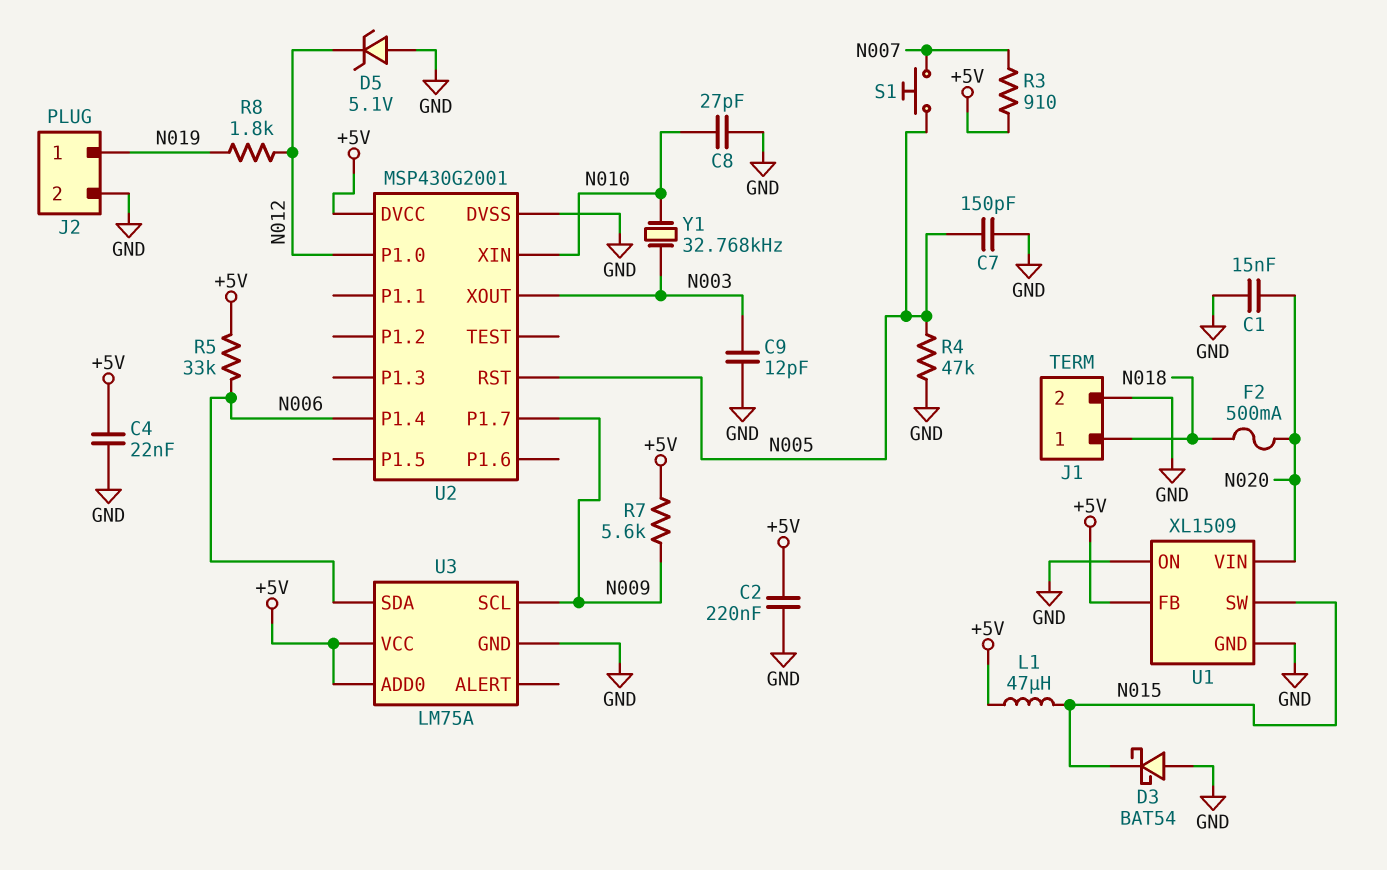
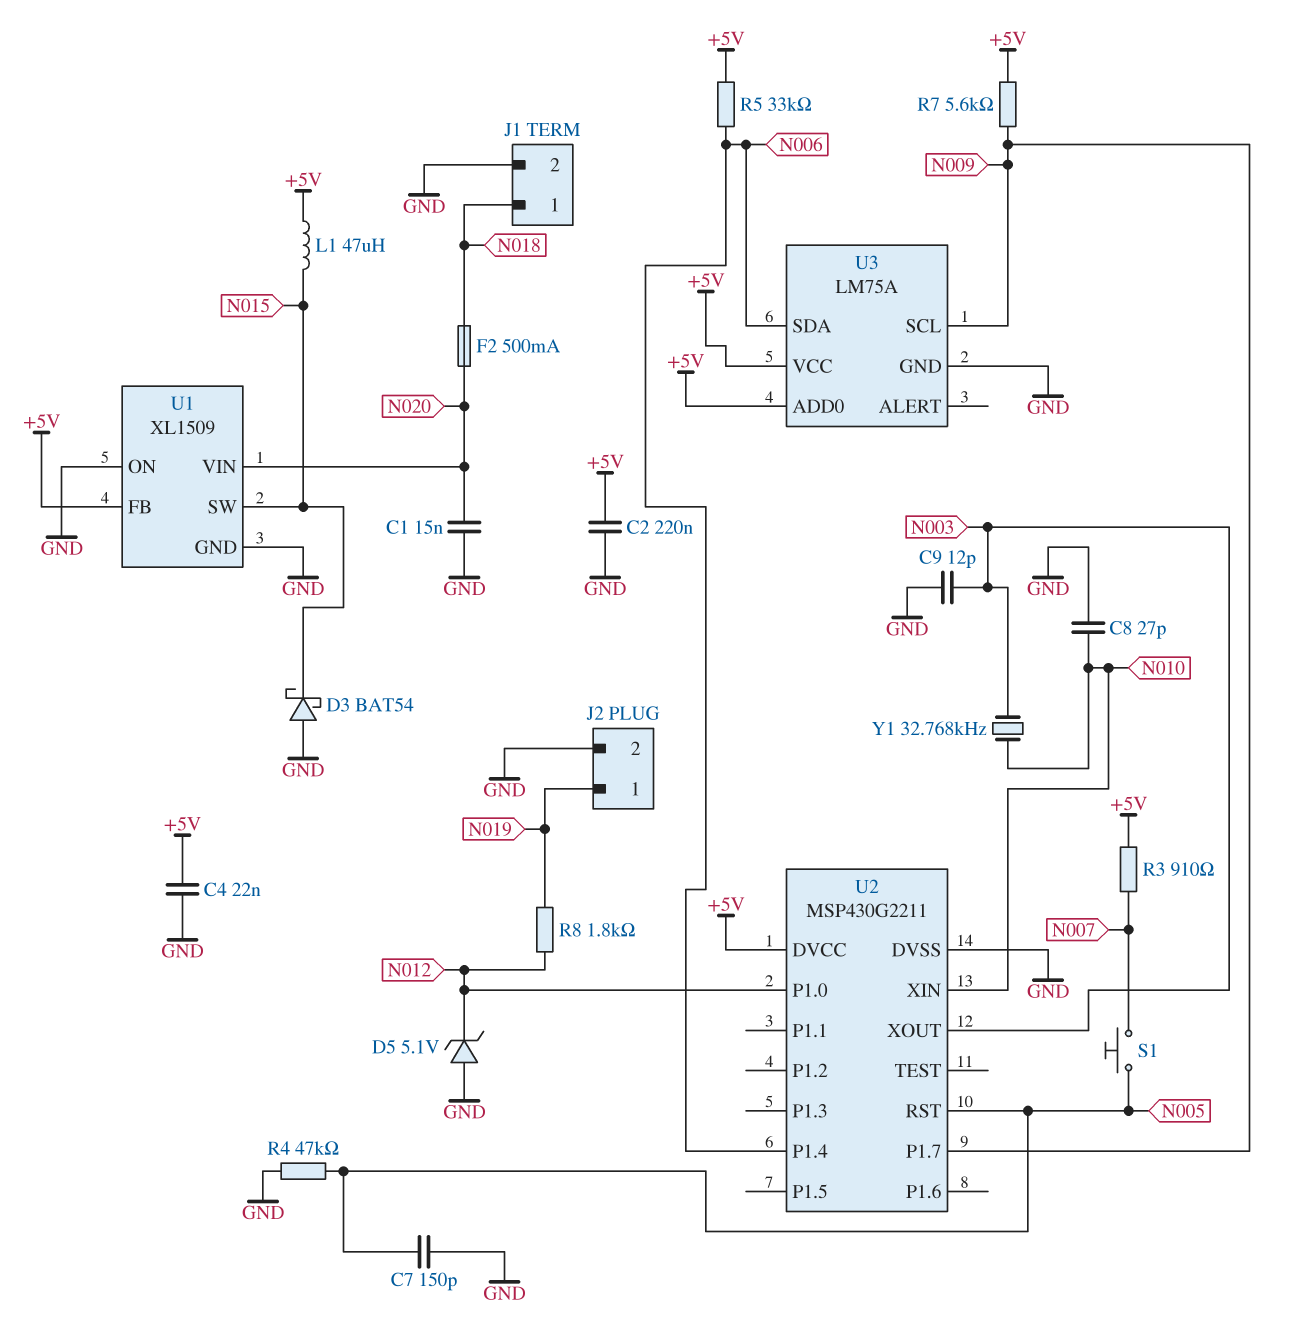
U2: MSP430G2001 -> MSP430G2211

